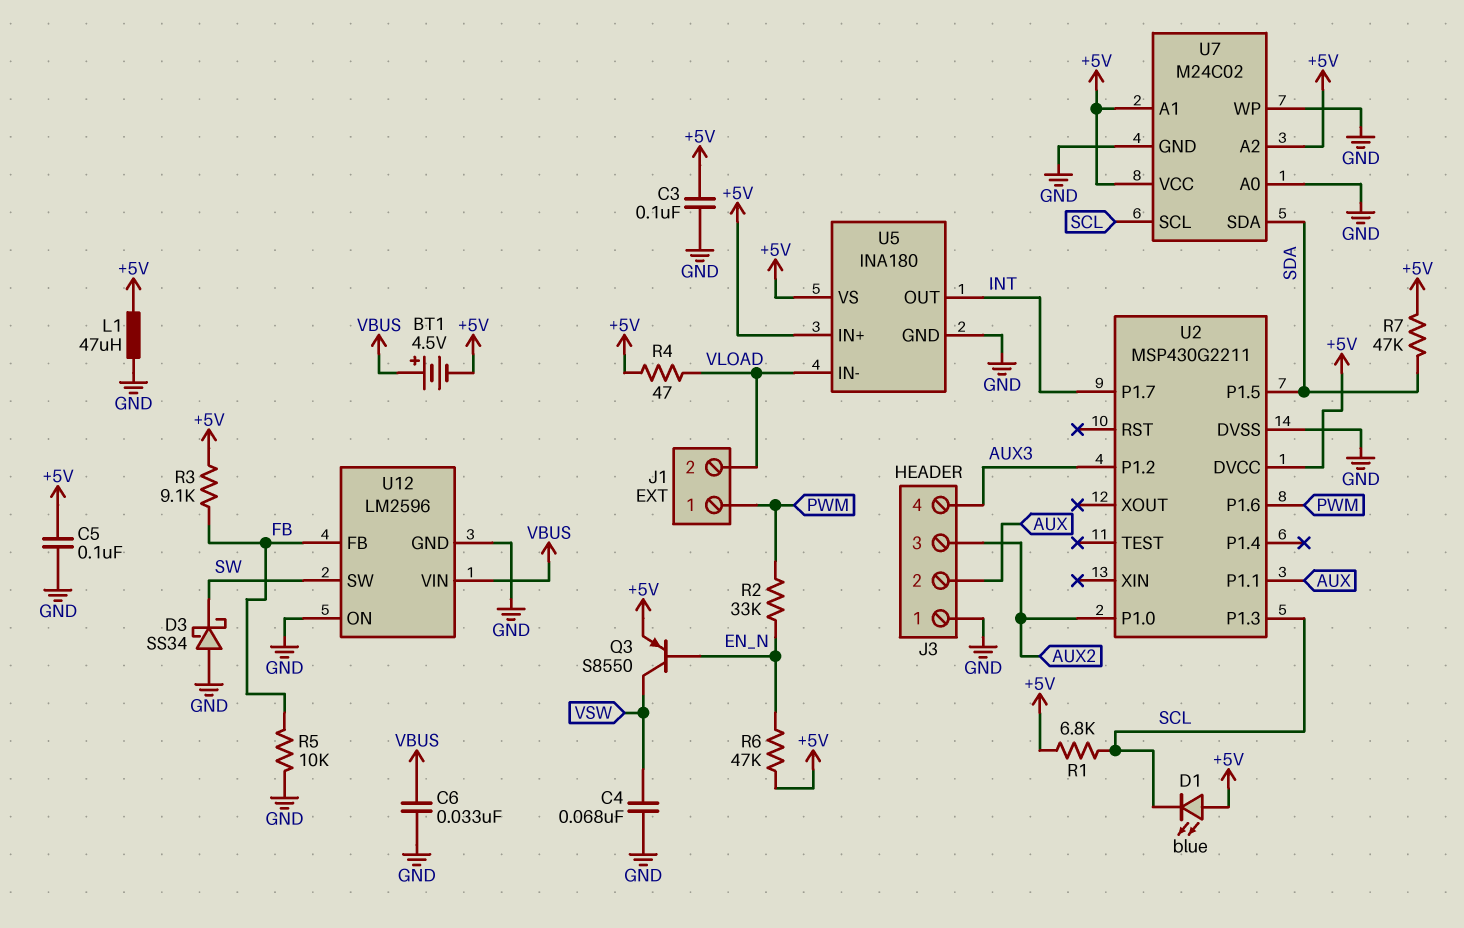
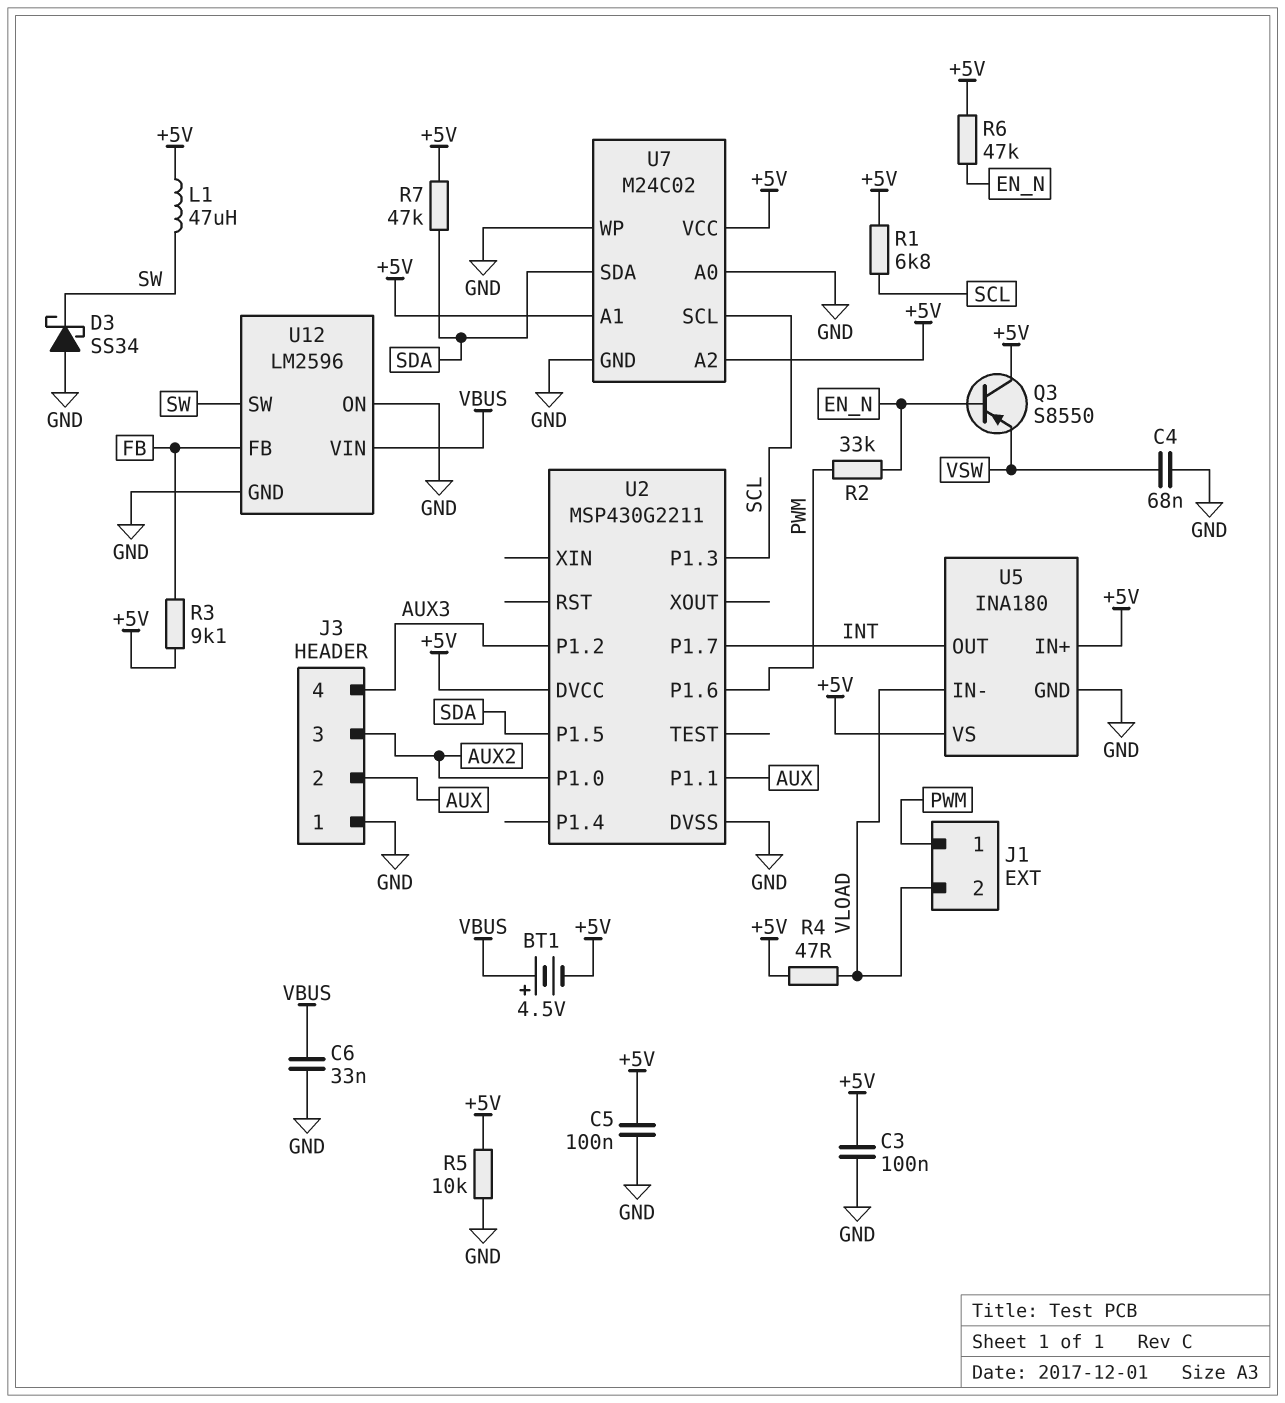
D1: LED blue (A +5V, K SCL) -> none
L1: 47uH (+5V, GND) -> 47uH (+5V, SW)
Q3: PNP S8550 (B EN_N, C VSW, E +5V) -> PNP S8550 (B EN_N, C +5V, E VSW)
R5: 10k (FB, GND) -> 10k (+5V, GND)

